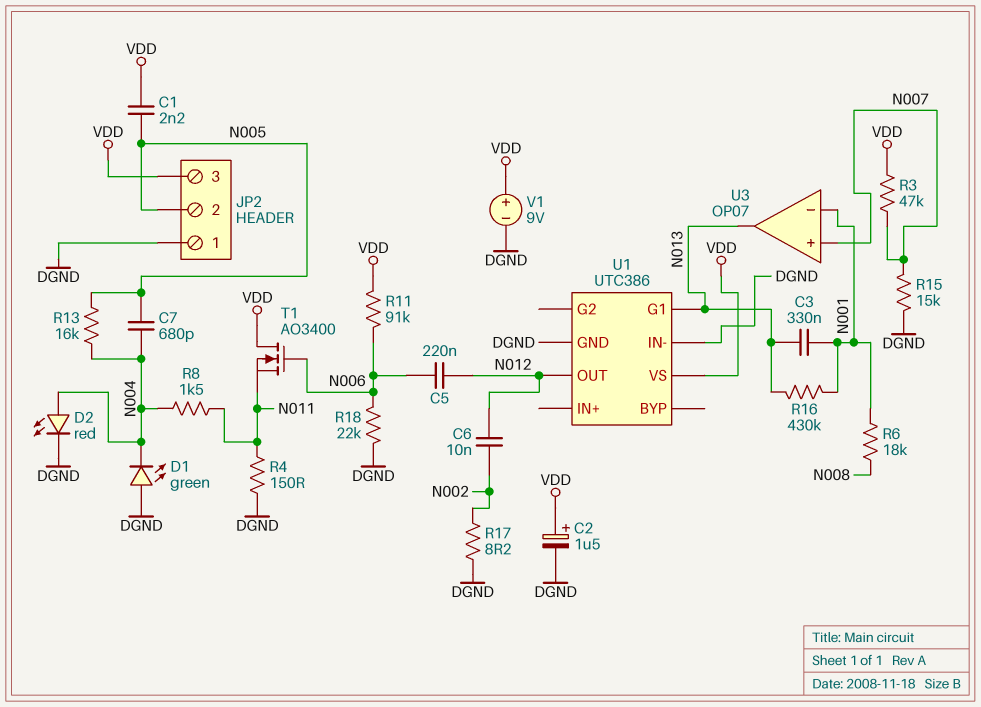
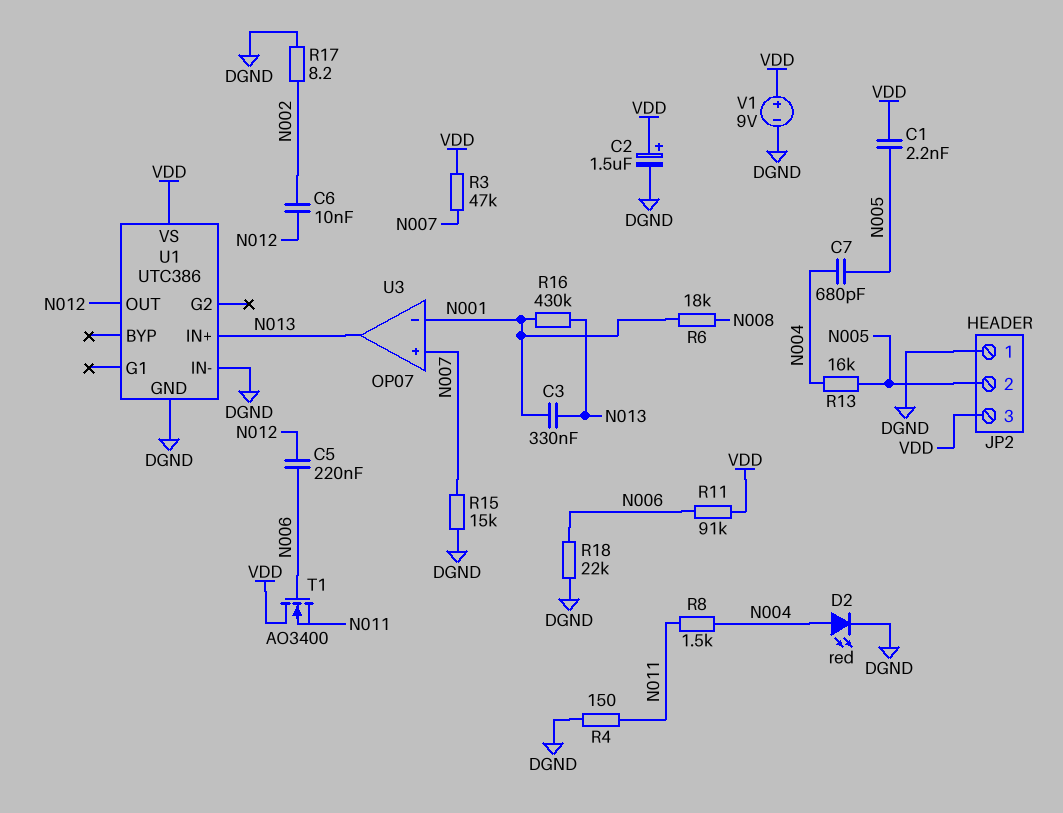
D1: LED green (A DGND, K N004) -> none
U1 pin G1: N013 -> none
U1 pin IN+: none -> N013

